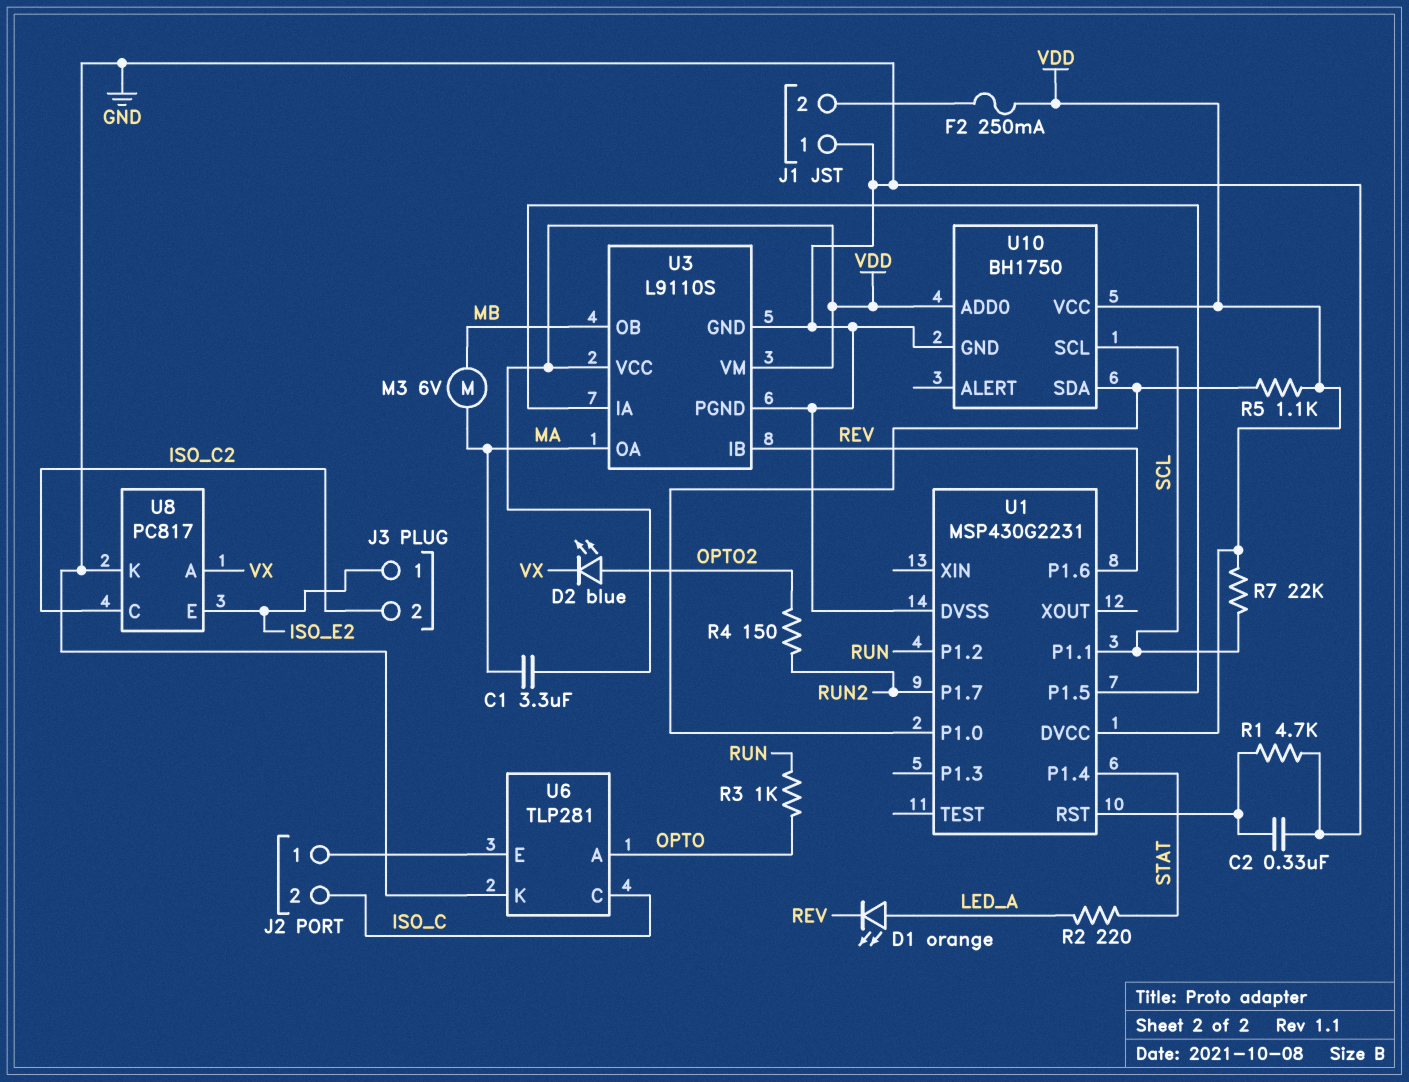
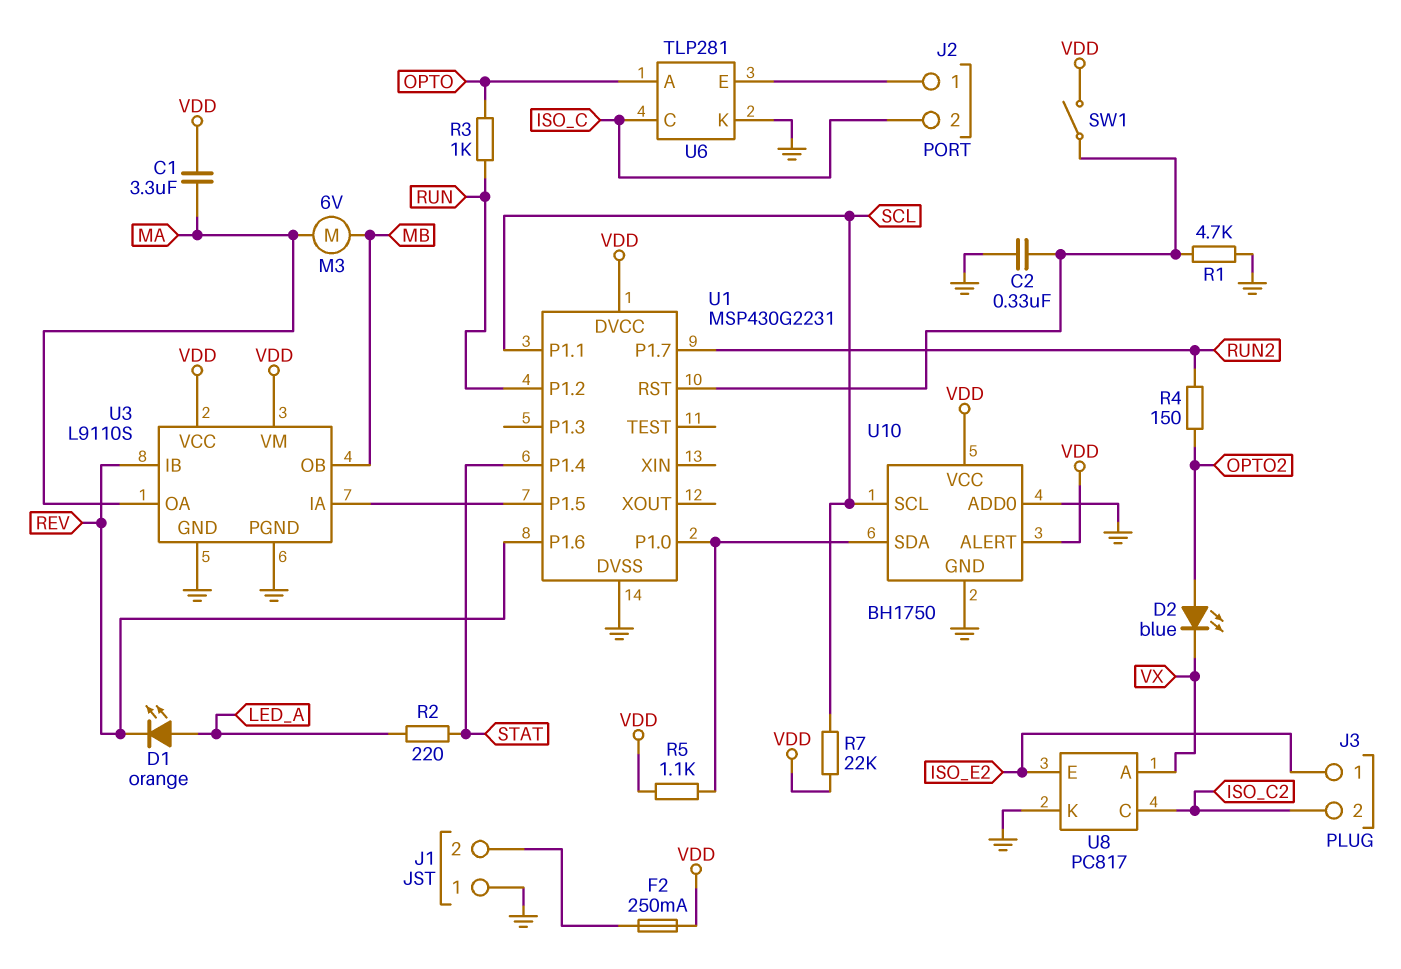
SW1: none -> switch (U1/RST, VDD)
U10 pin ADD0: VDD -> GND
U10 pin ALERT: none -> VDD

